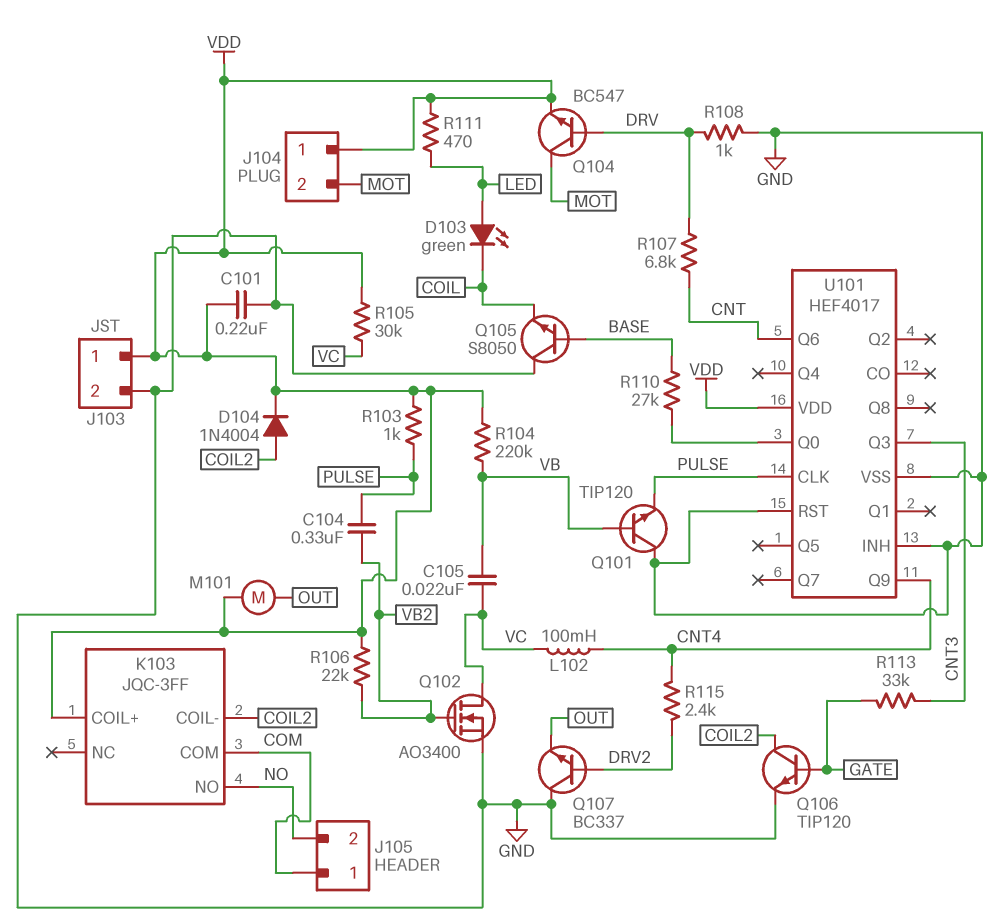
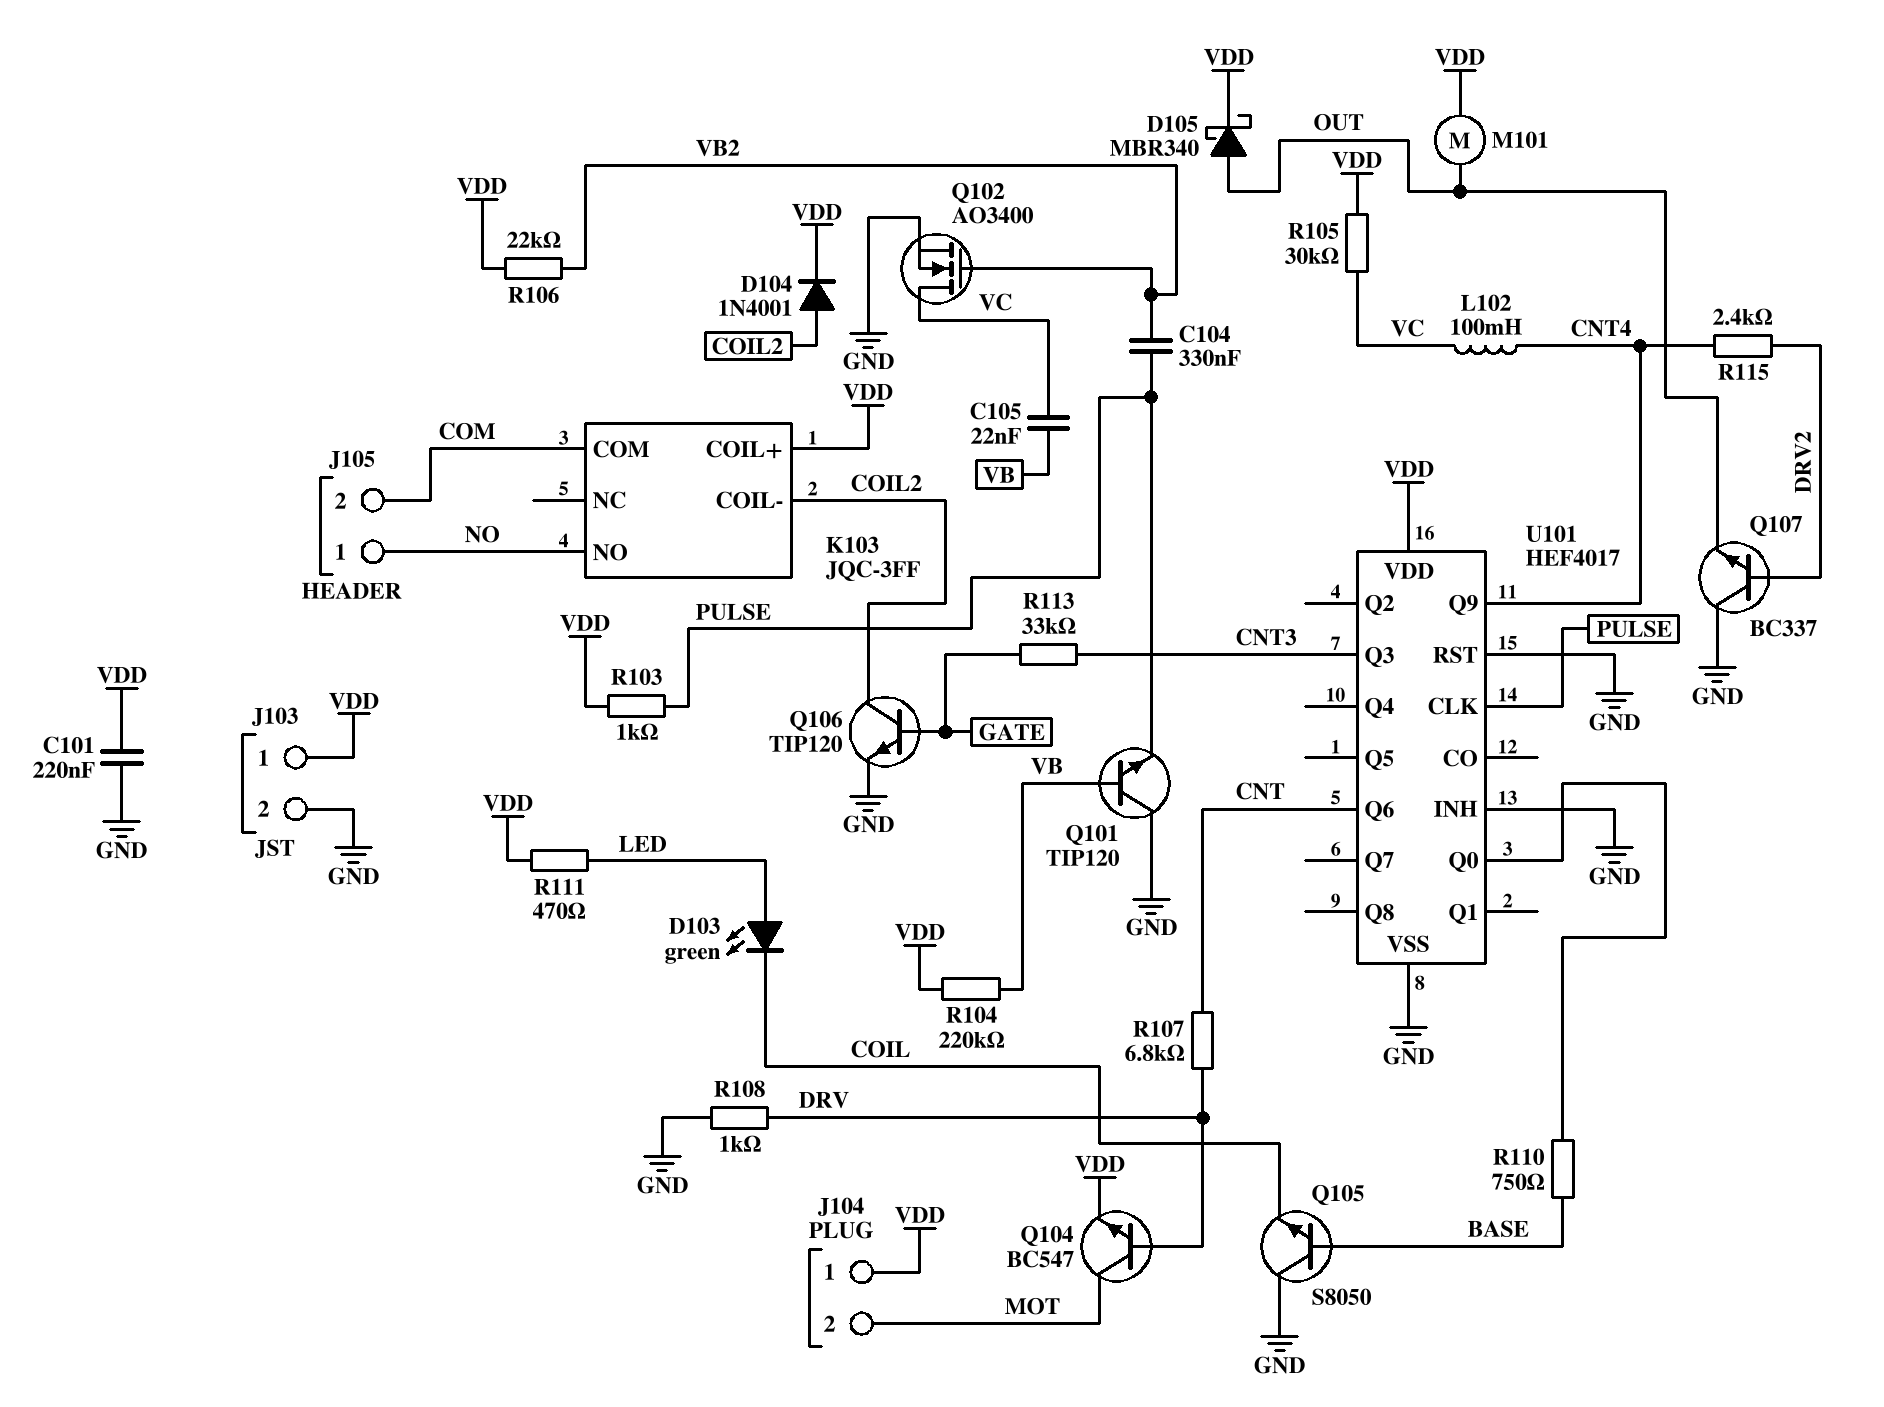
D104: diode 1N4004 (A COIL2, K VDD) -> diode 1N4001 (A COIL2, K VDD)
D105: none -> schottky MBR340 (A OUT, K VDD)
J105 pin 1: COM -> NO
J105 pin 2: NO -> COM
R110: 27k (BASE, U101/Q0) -> 750 (BASE, U101/Q0)

